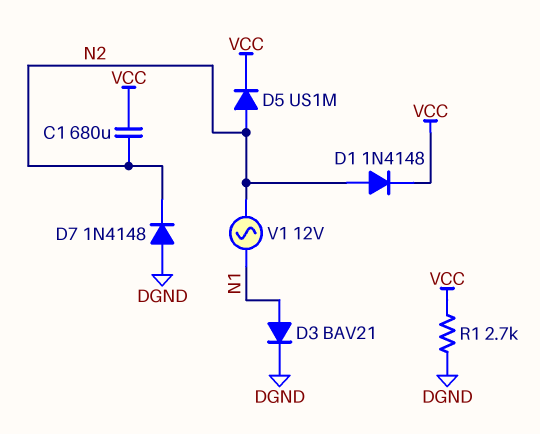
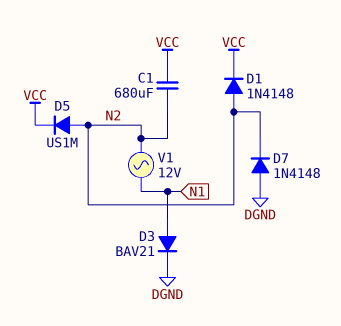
R1: 2.7k (DGND, VCC) -> none

